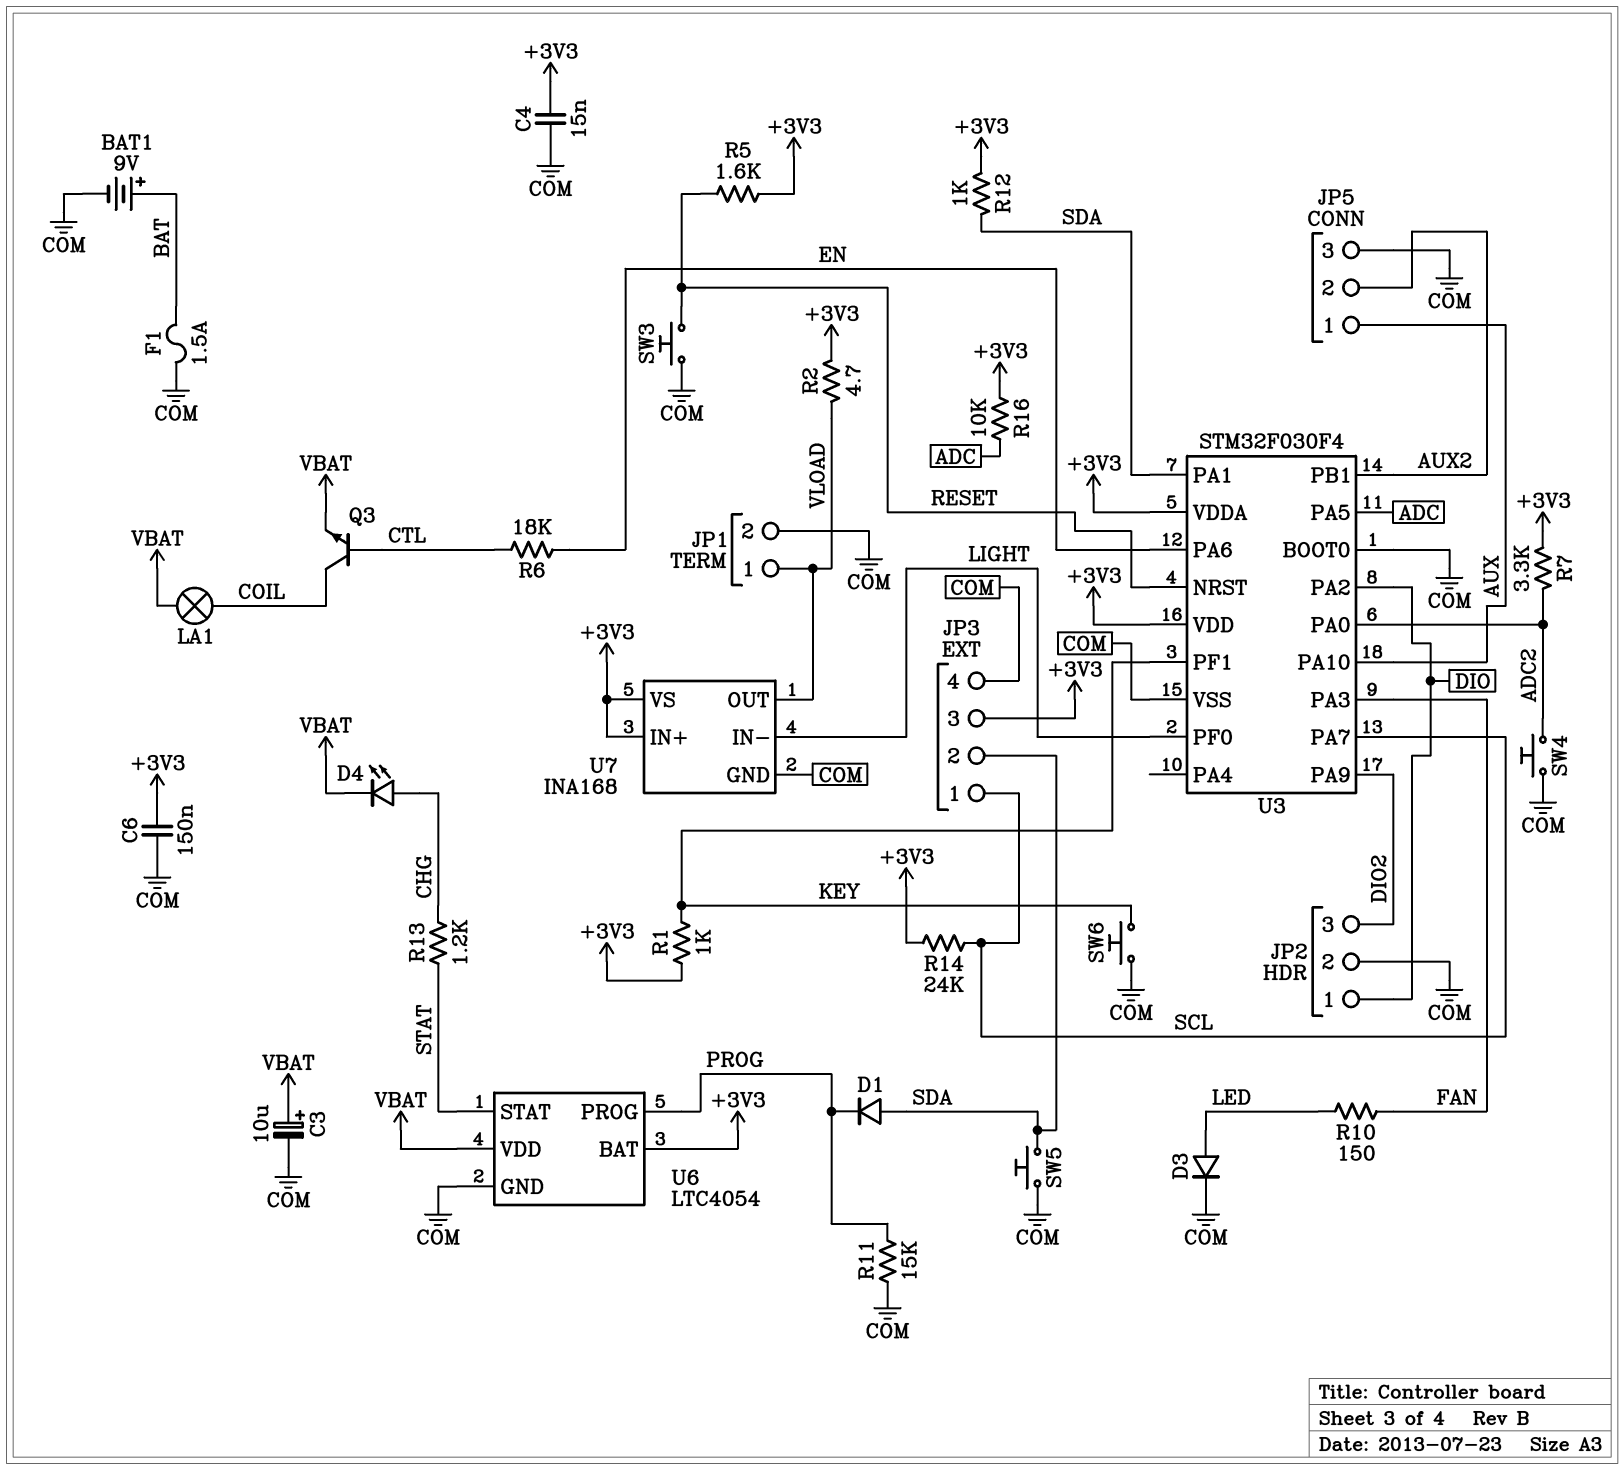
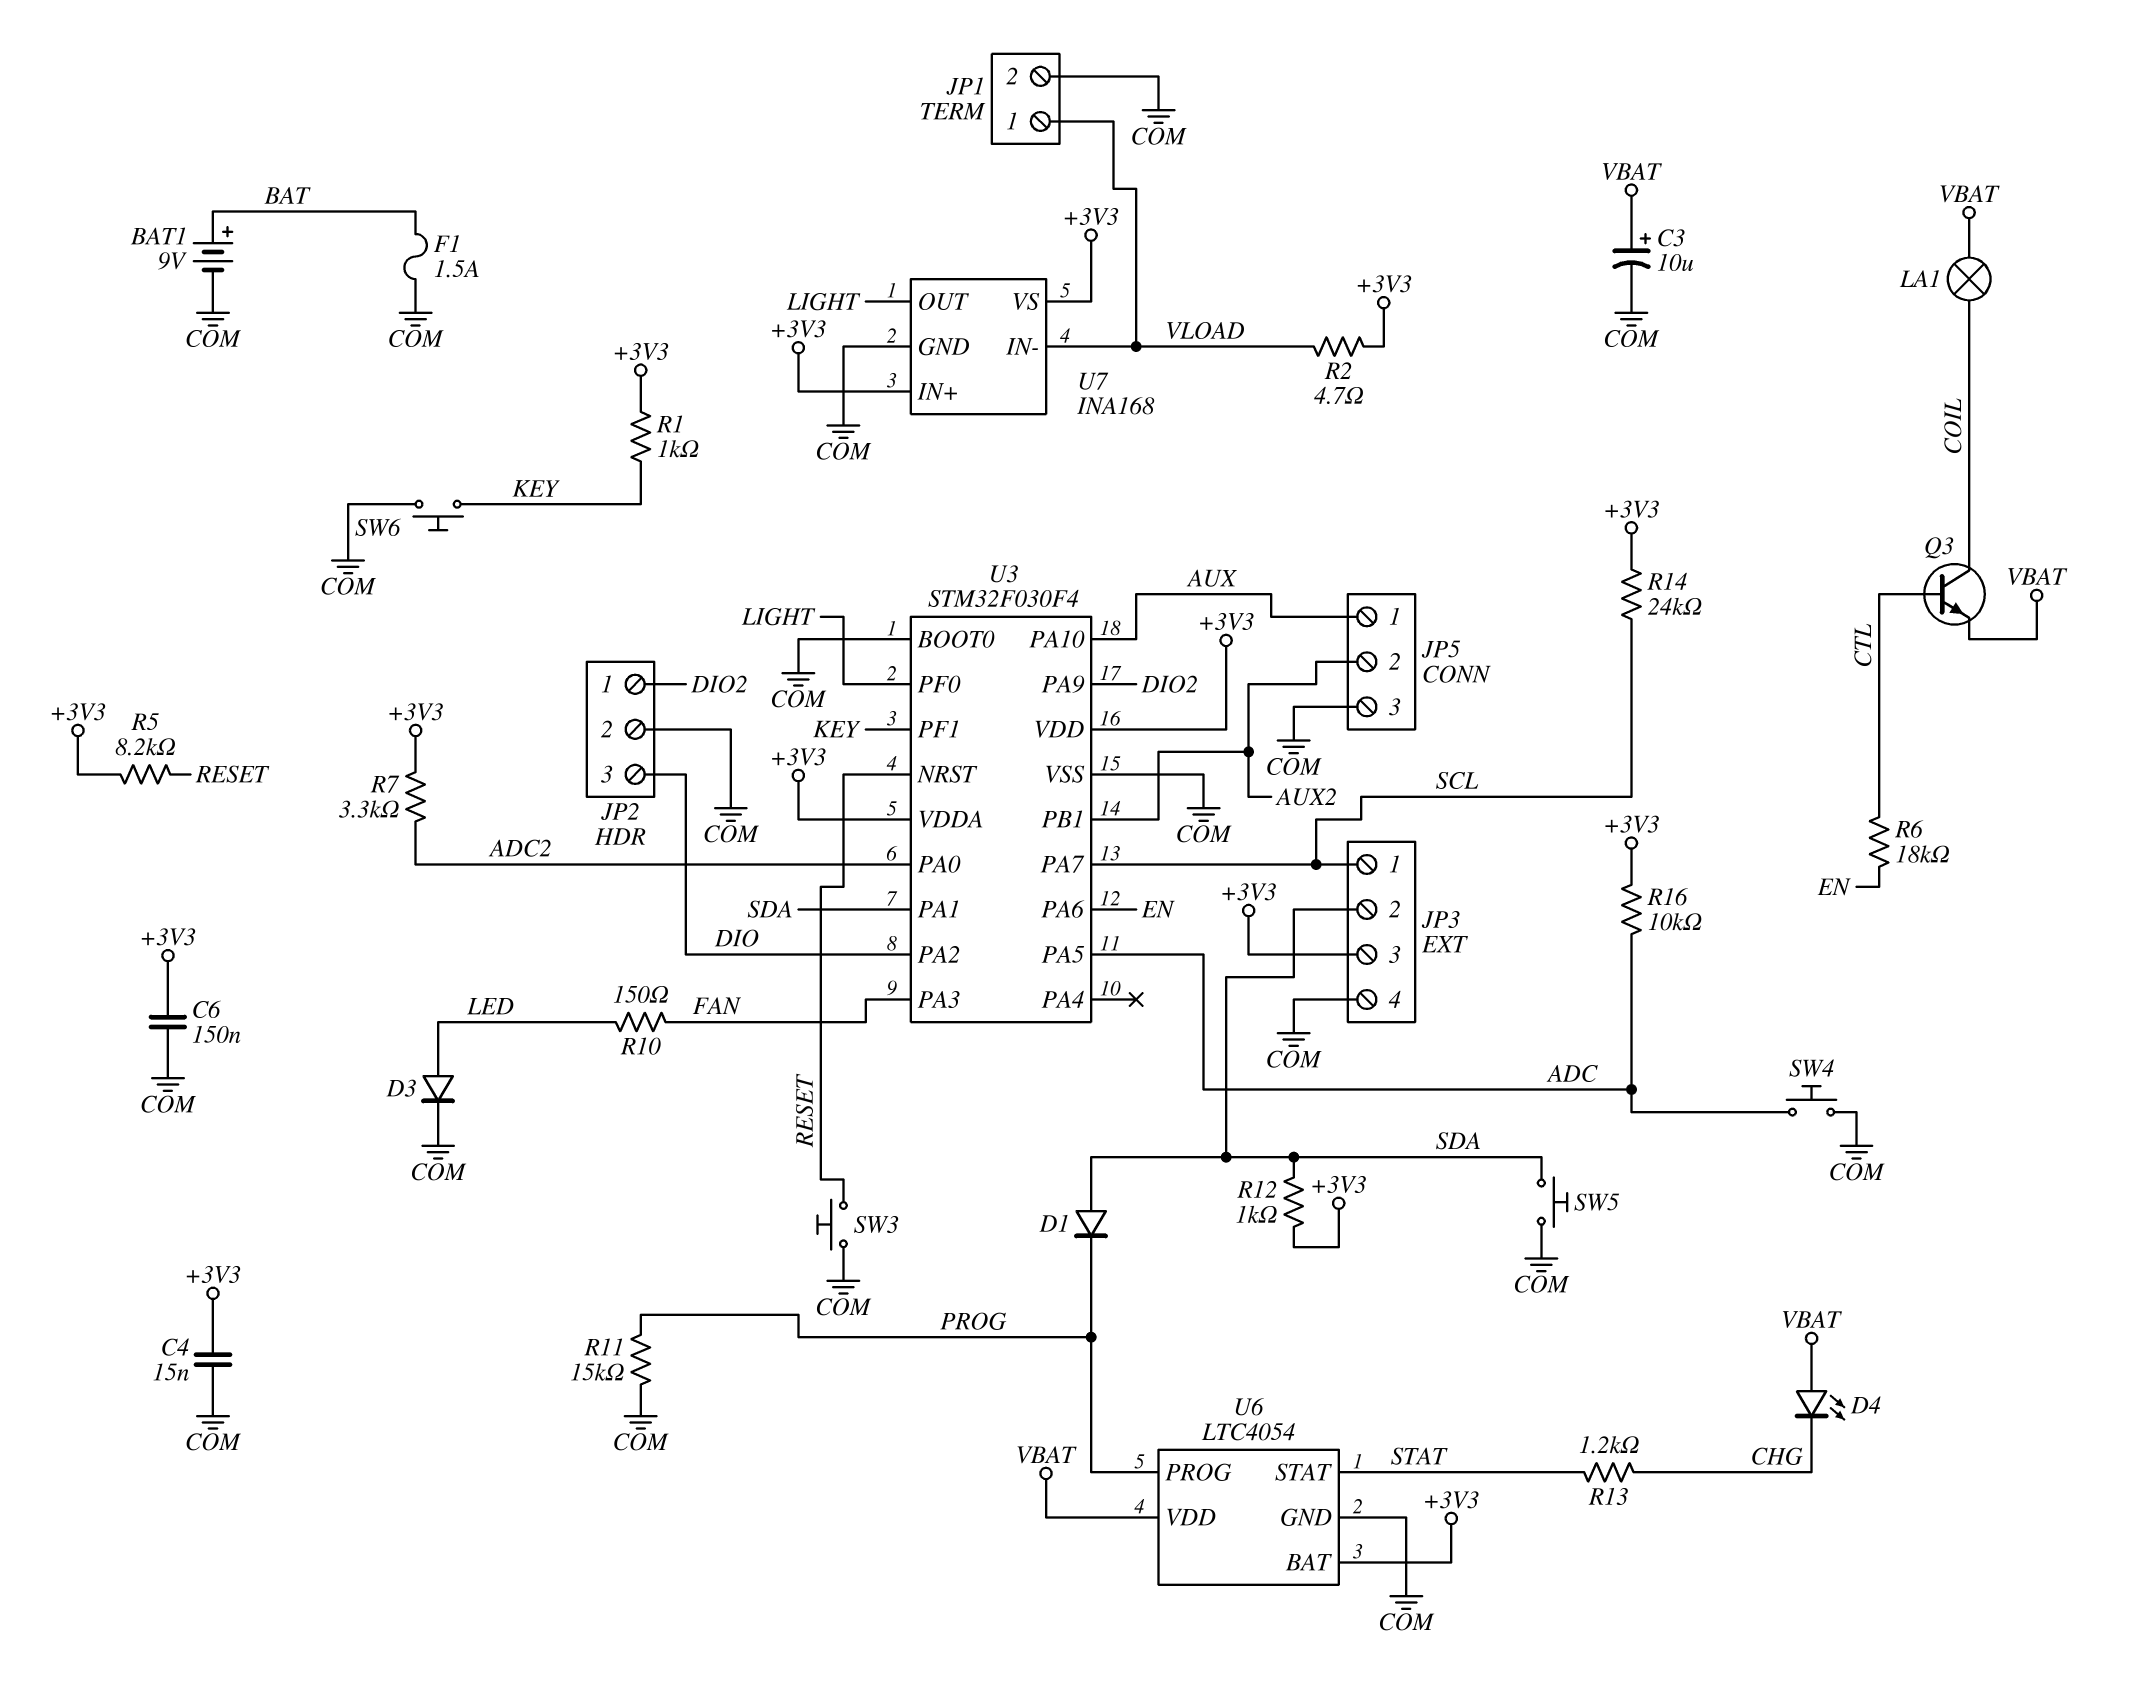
D4: LED (A CHG, K VBAT) -> LED (A VBAT, K CHG)
JP2 pin 1: DIO -> DIO2
JP2 pin 3: DIO2 -> DIO
R5: 1.6k (+3V3, RESET) -> 8.2k (+3V3, RESET)
SW4: button (ADC2, COM) -> button (ADC, COM)
U7 pin IN-: LIGHT -> VLOAD
U7 pin OUT: VLOAD -> LIGHT

